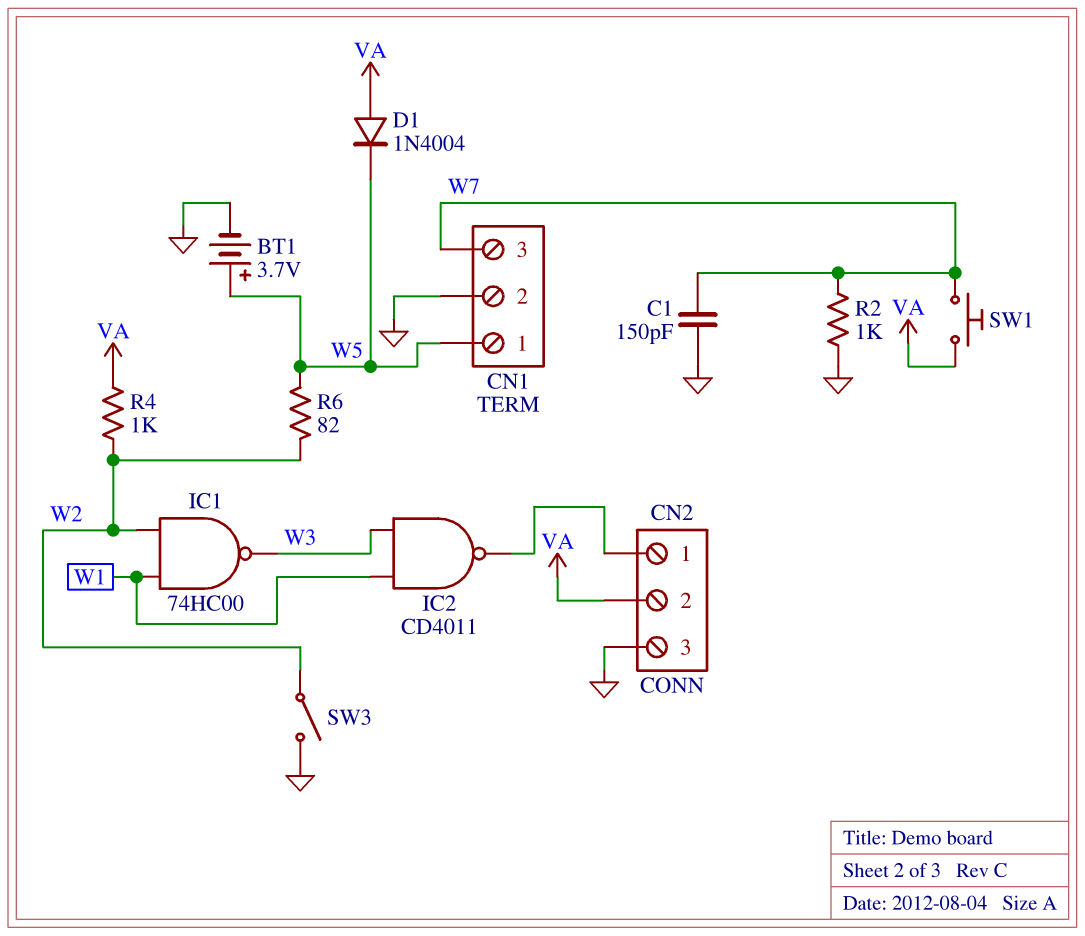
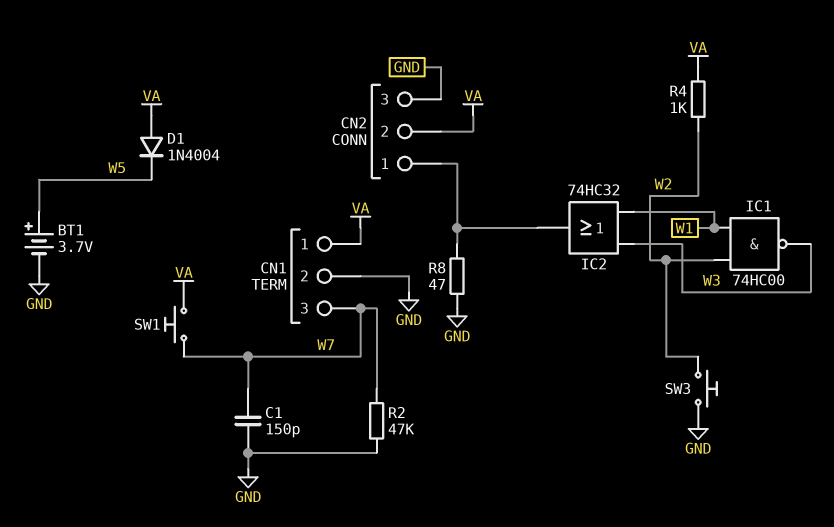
CN1 pin 1: W5 -> VA
IC2: NAND CD4011 (in W1, in W3, out CN2/1) -> OR 74HC32 (in W1, in W3, out CN2/1)
R2: 1k (GND, W7) -> 47k (GND, W7)
R6: 82 (W2, W5) -> none
R8: none -> 47 (CN2/1, GND)
SW3: switch (GND, W2) -> button (GND, W2)

